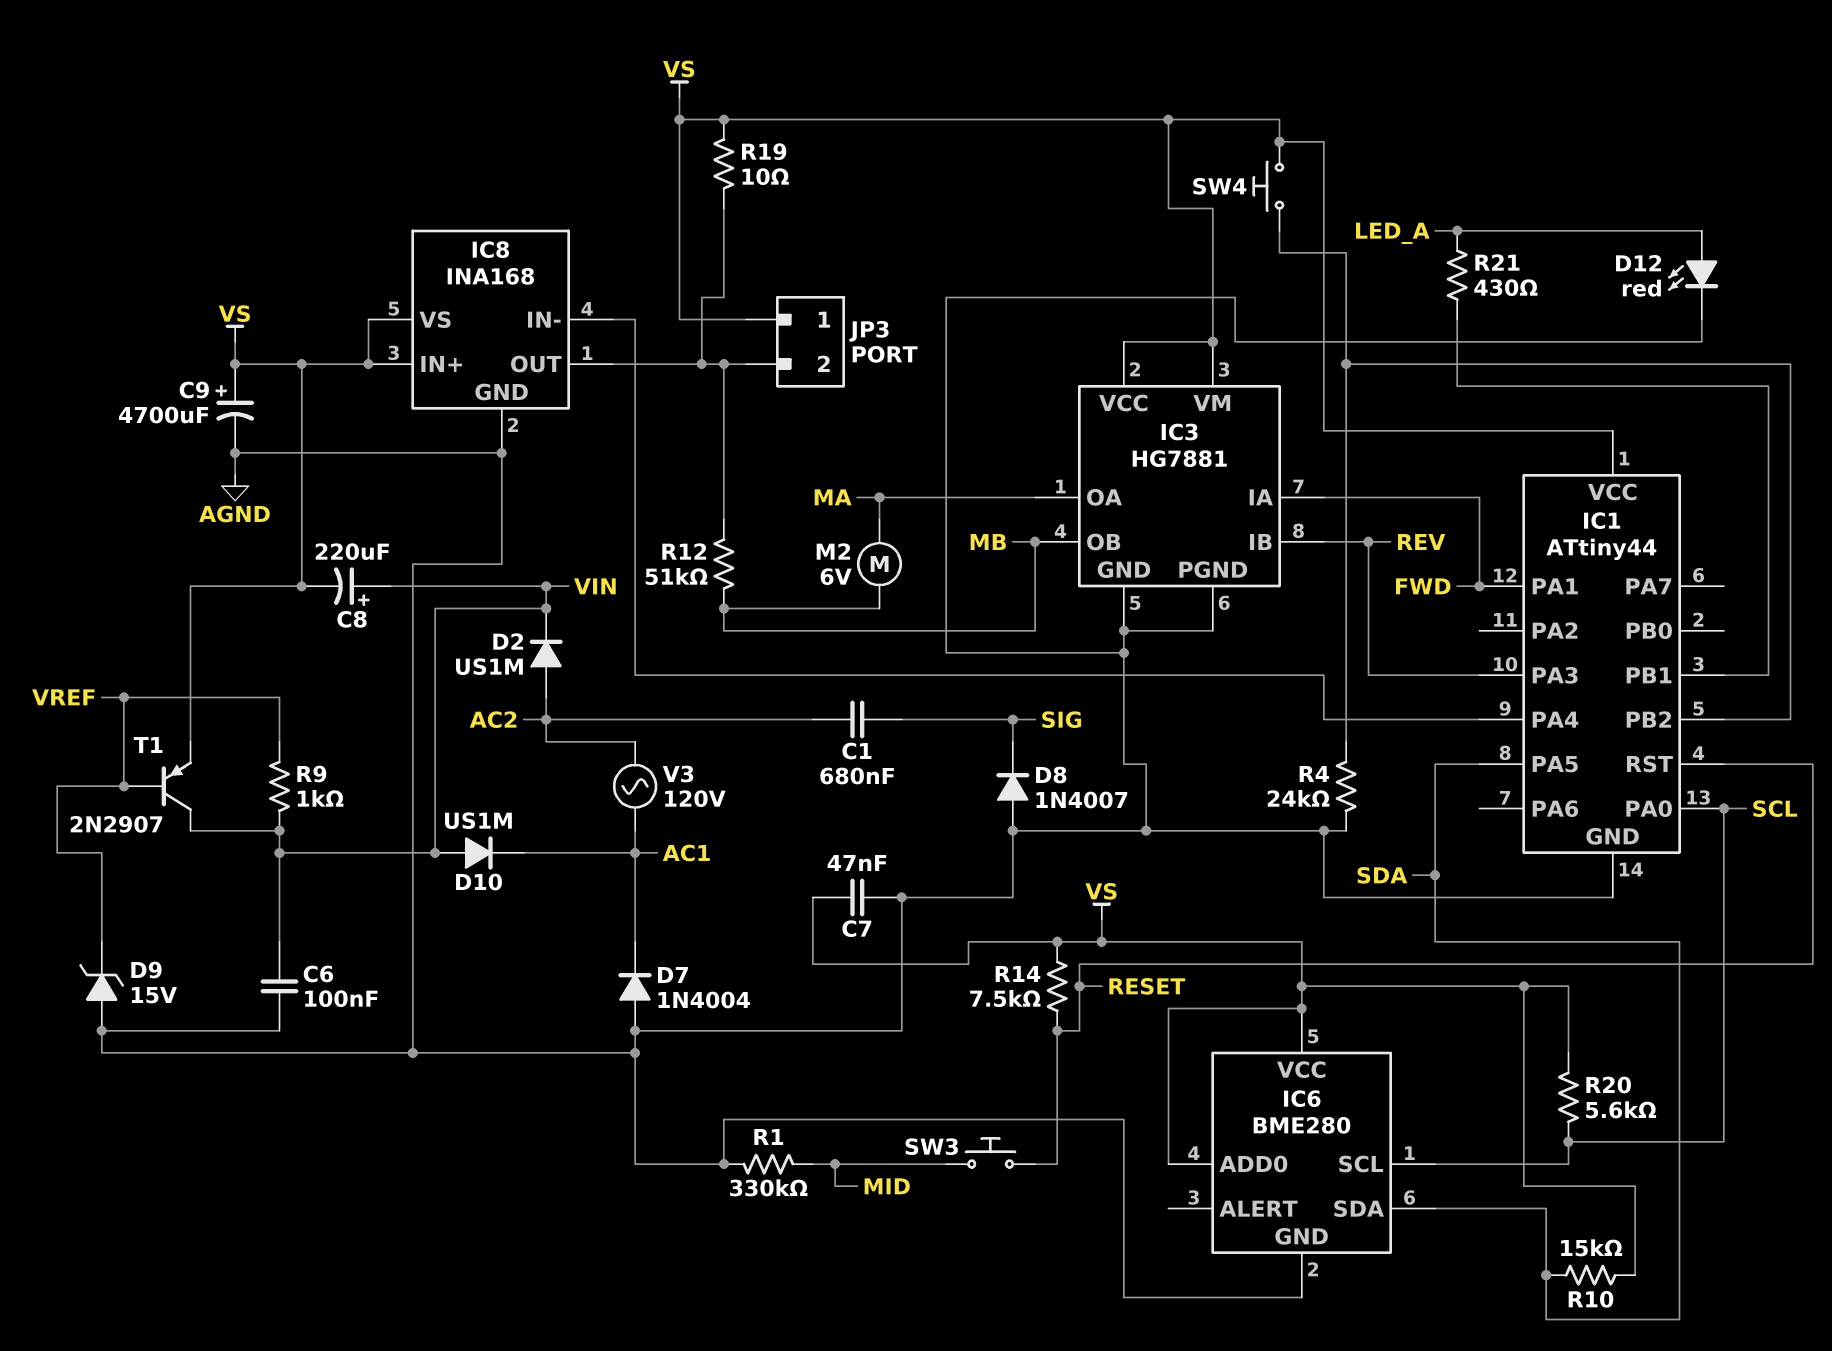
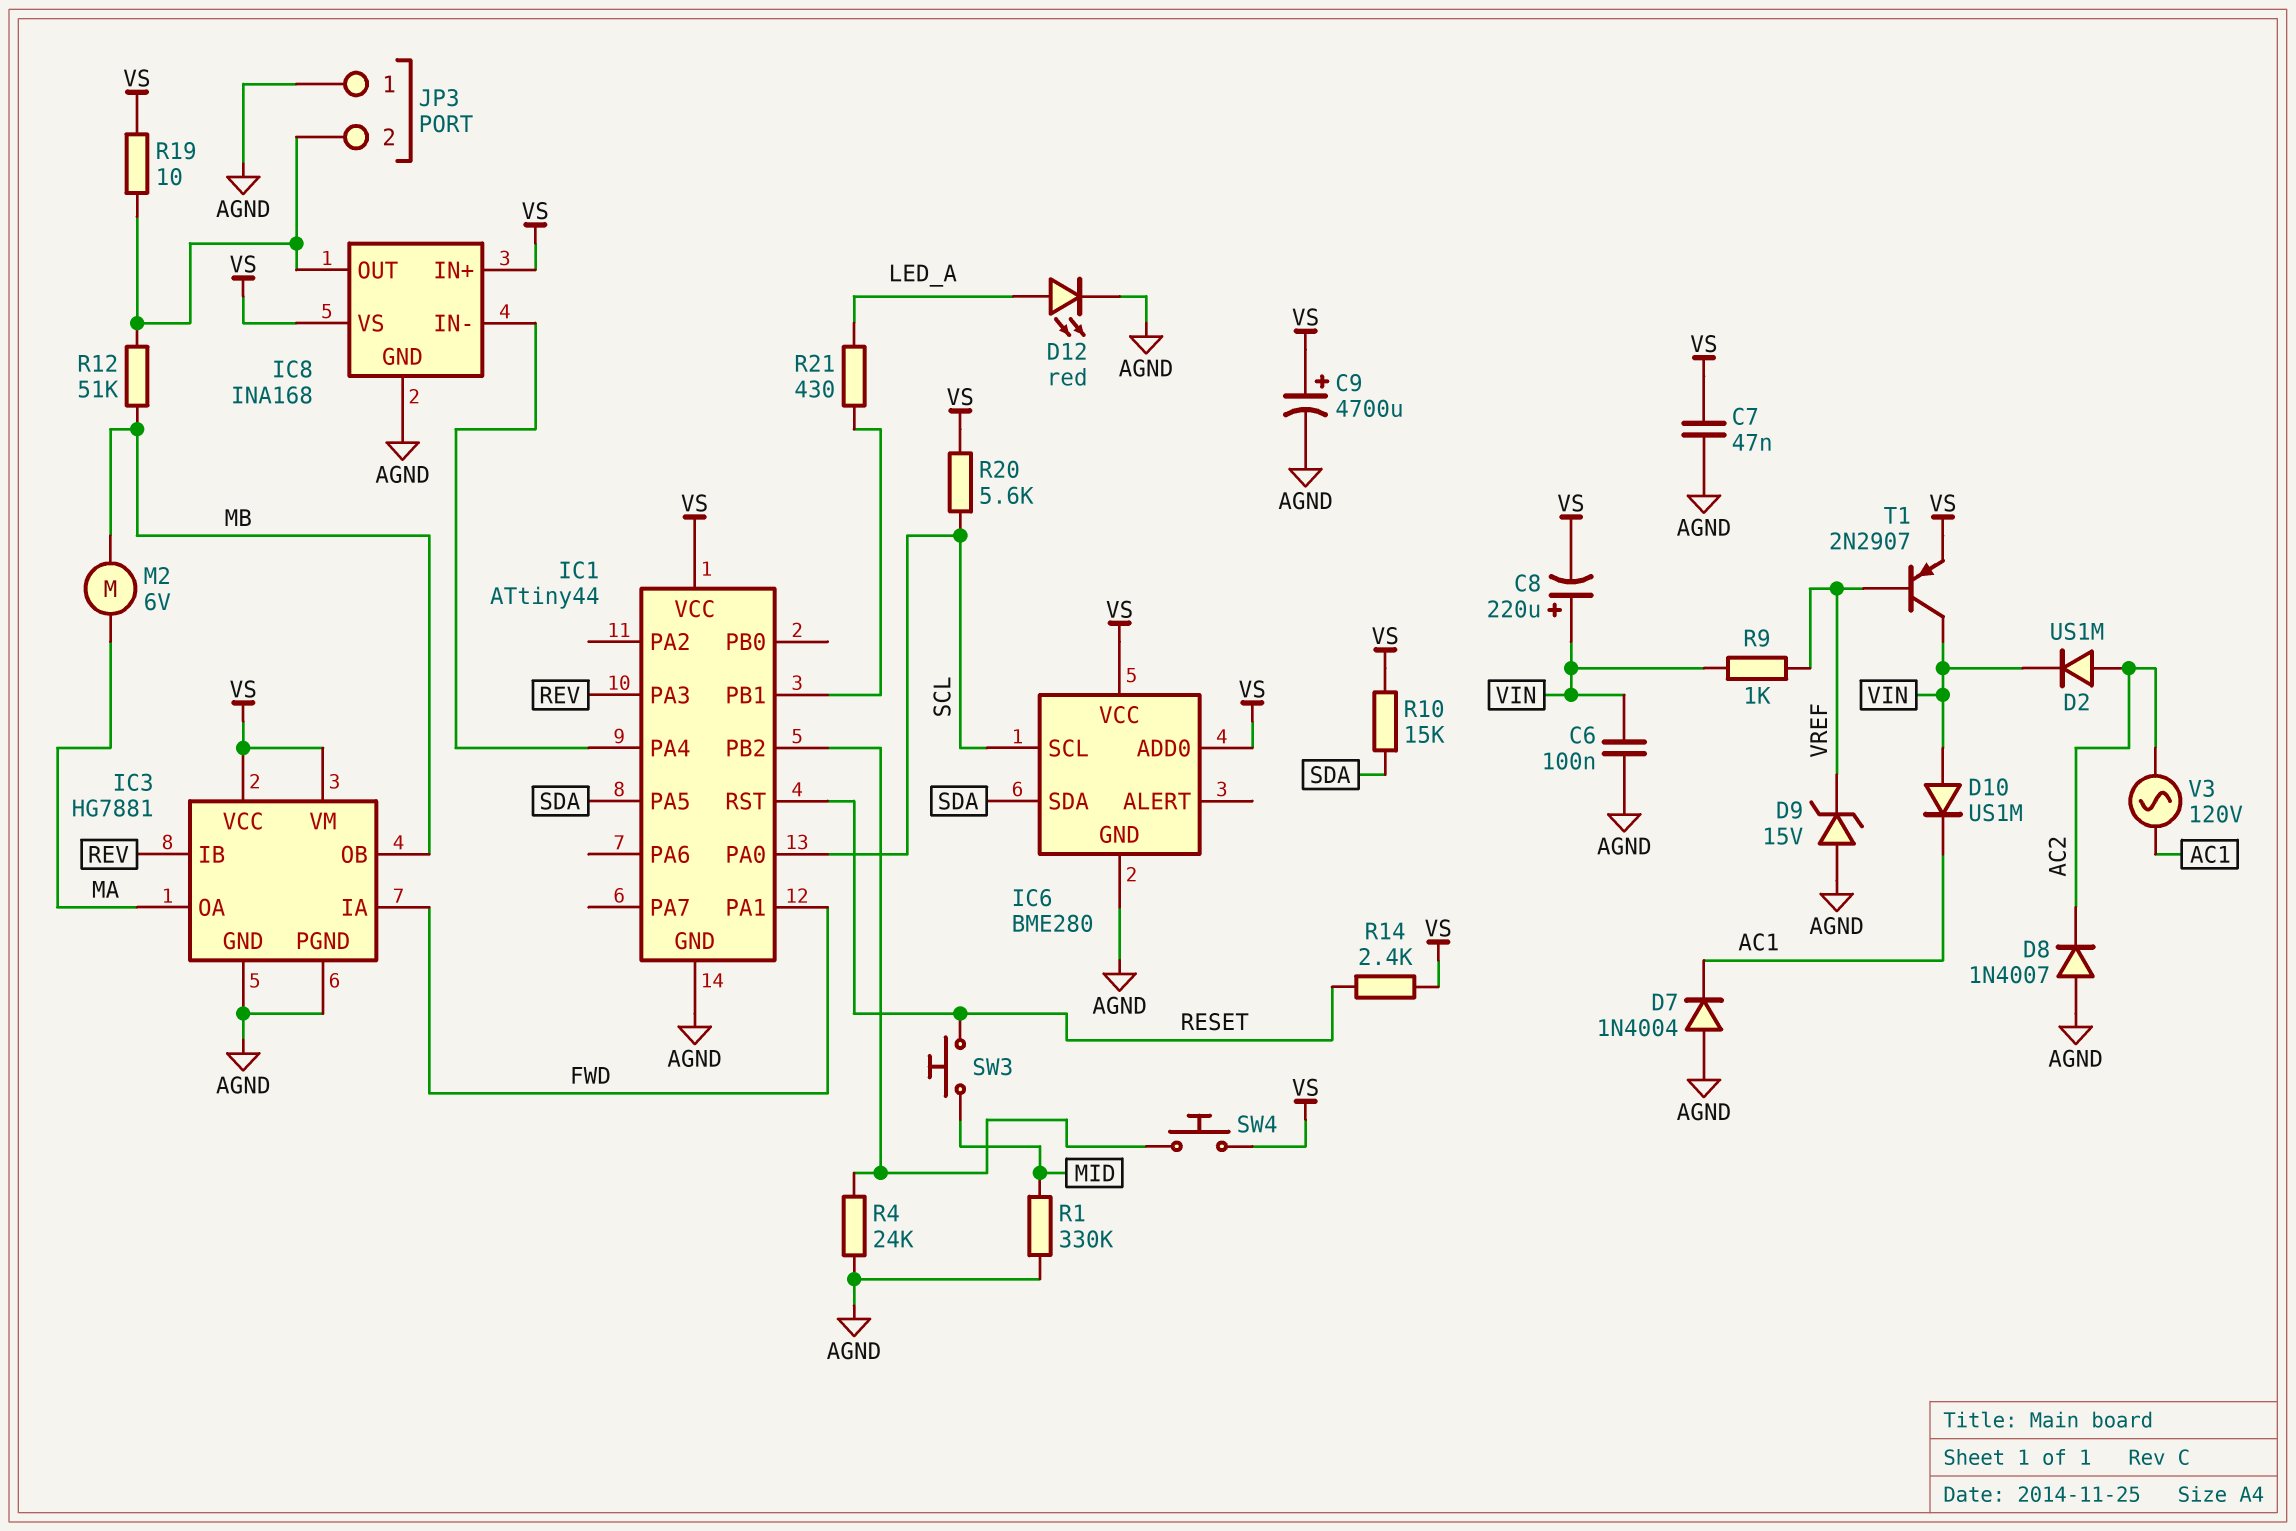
C1: 680nF (AC2, SIG) -> none
D8: diode 1N4007 (A AGND, K SIG) -> diode 1N4007 (A AGND, K AC2)
JP3 pin 1: VS -> AGND
R14: 7.5k (RESET, VS) -> 2.4k (RESET, VS)

